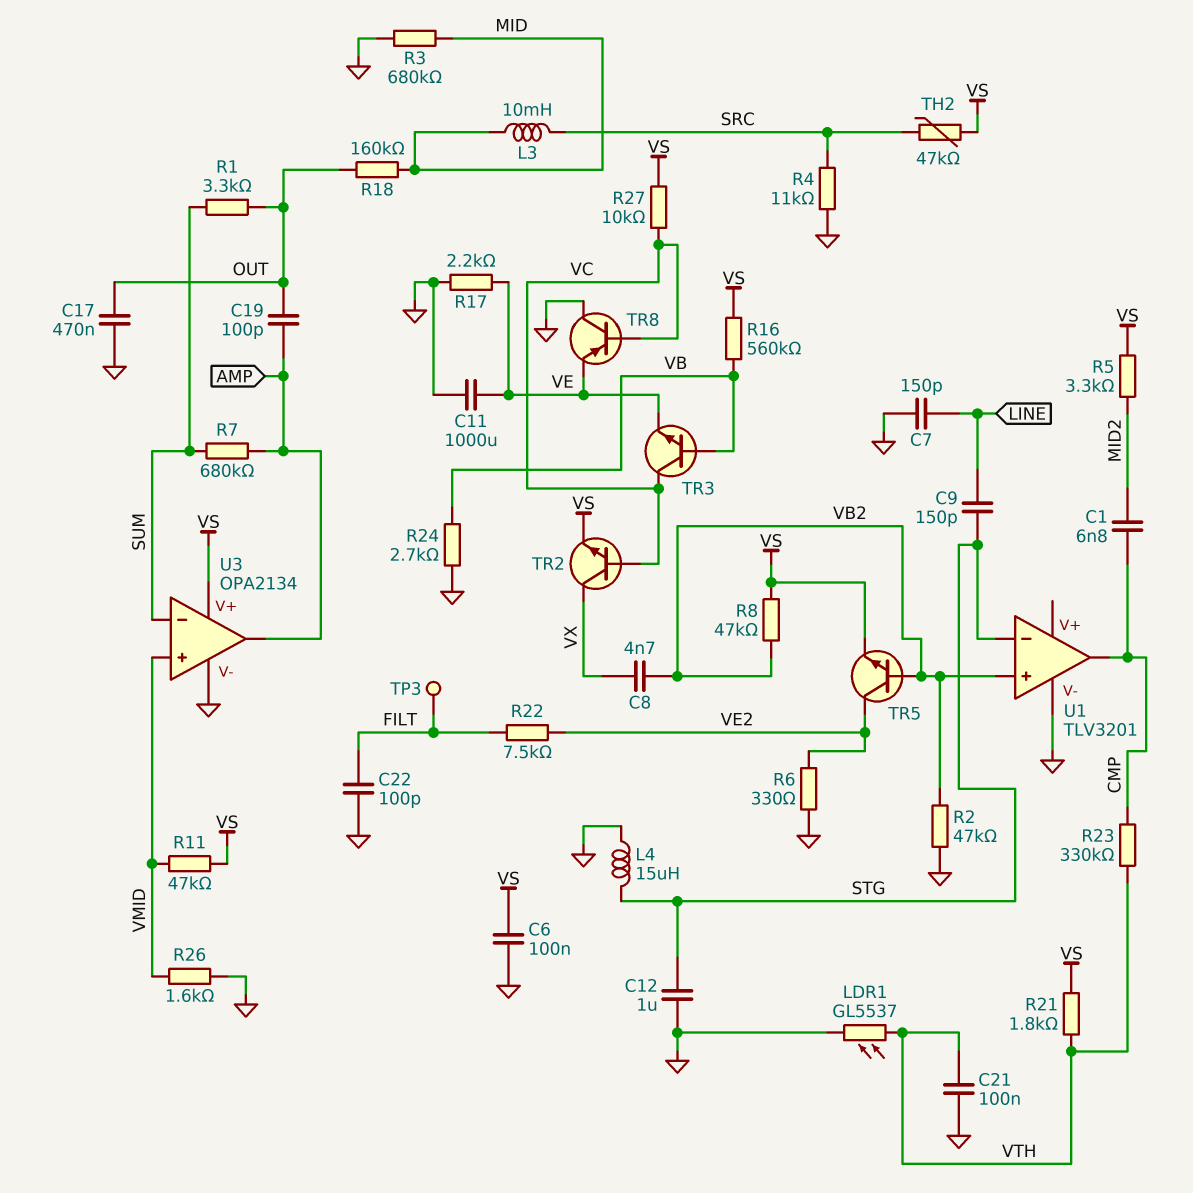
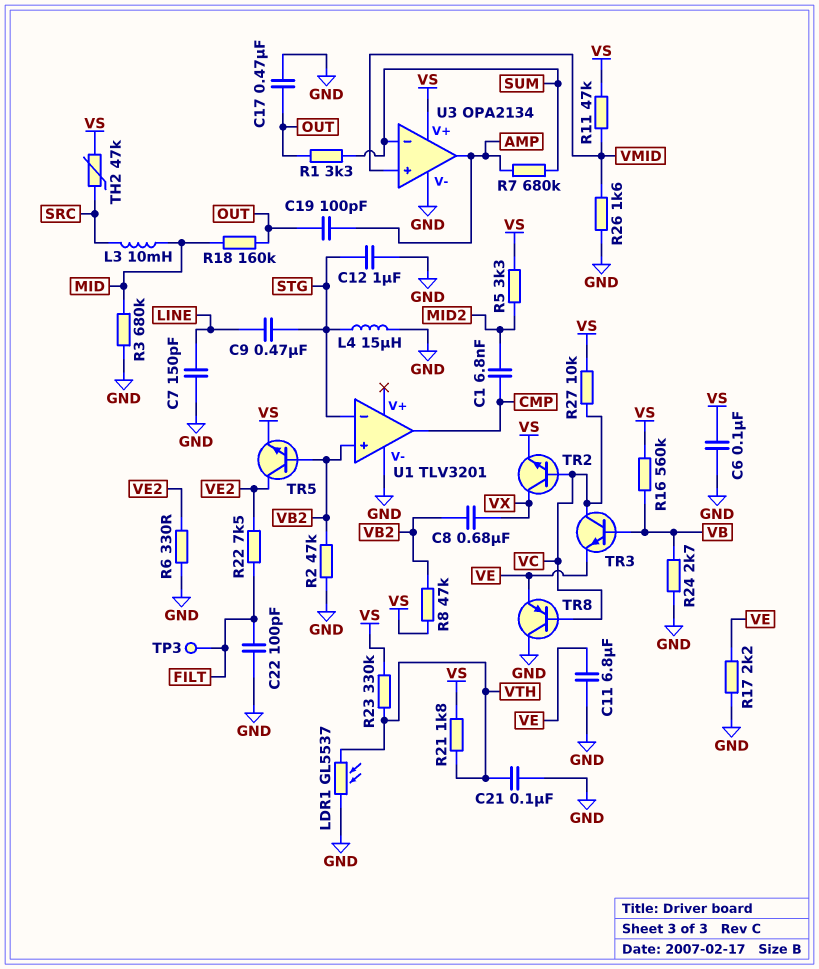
C8: 4.7nF (VB2, VX) -> 680nF (VB2, VX)
C9: 150pF (LINE, STG) -> 470nF (LINE, STG)
C11: 1000uF (GND, VE) -> 6.8uF (GND, VE)
R4: 11k (GND, SRC) -> none
R23: 330k (CMP, VTH) -> 330k (VS, VTH)

